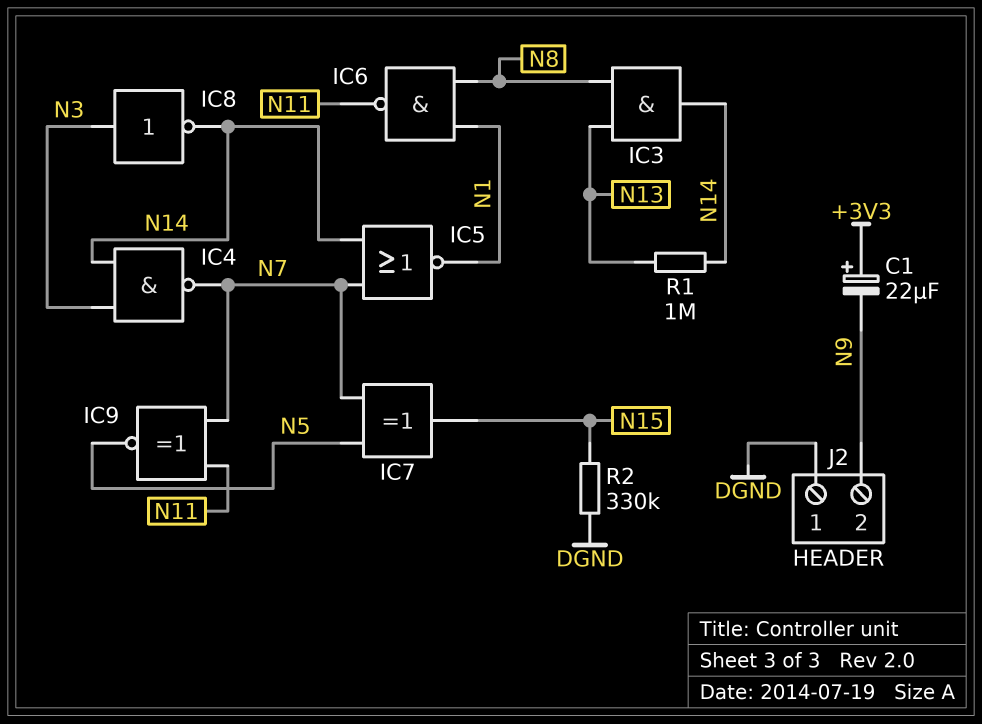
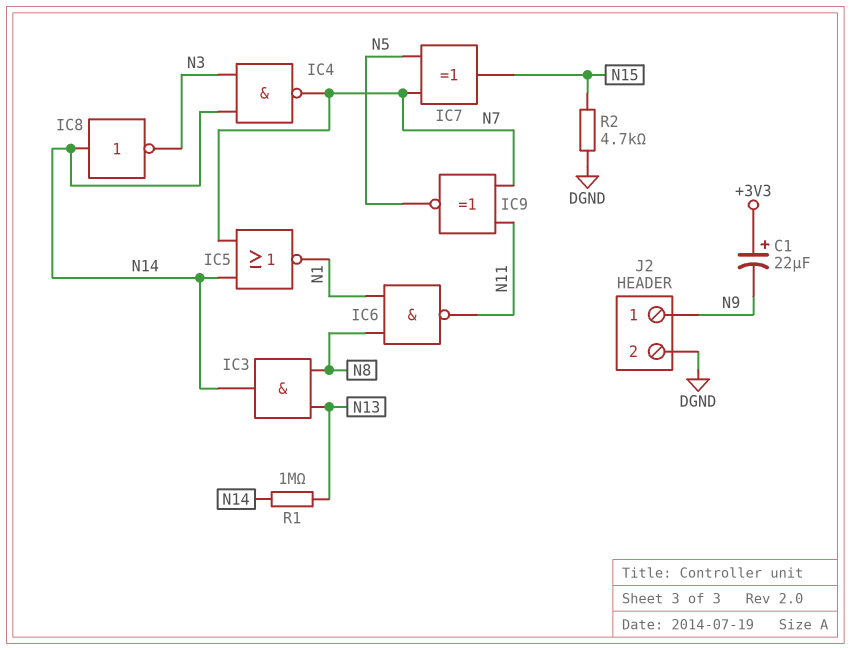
IC8: NOT (in N3, out N14) -> NOT (in N14, out N3)
J2 pin 1: DGND -> N9
J2 pin 2: N9 -> DGND
R2: 330k (DGND, N15) -> 4.7k (DGND, N15)

